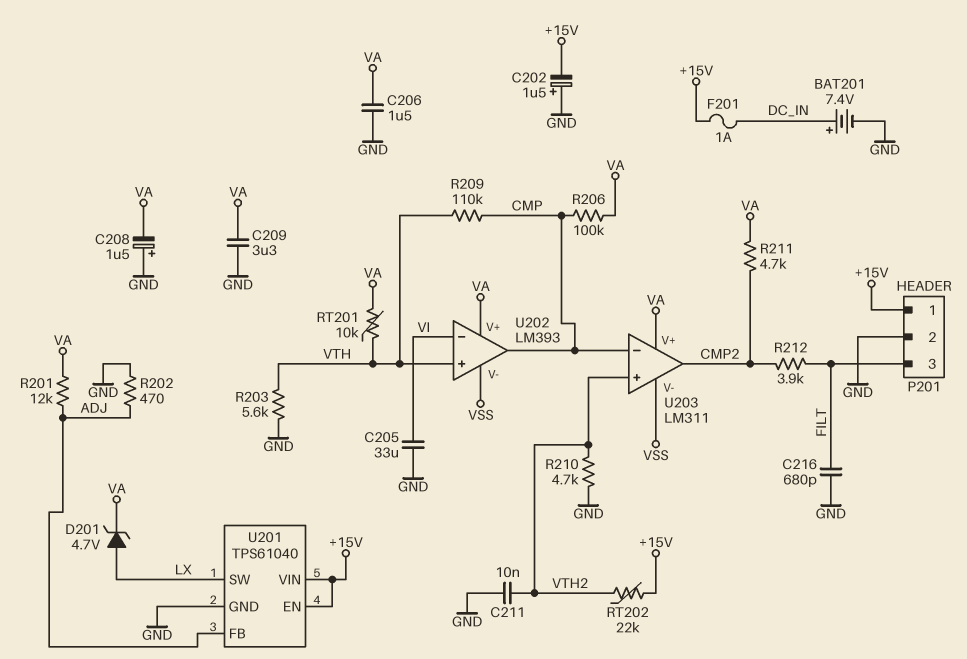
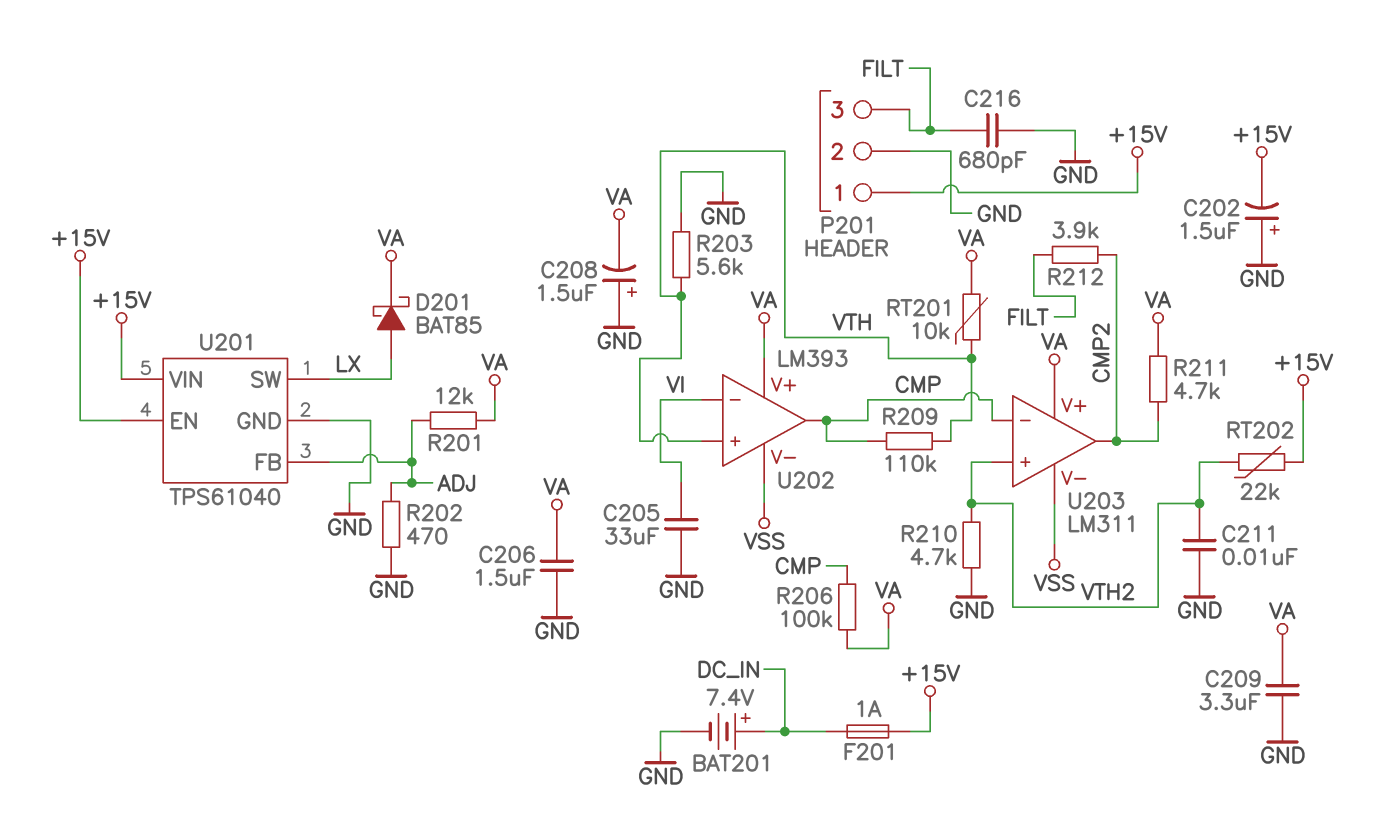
D201: zener 4.7V (A LX, K VA) -> schottky BAT85 (A LX, K VA)

